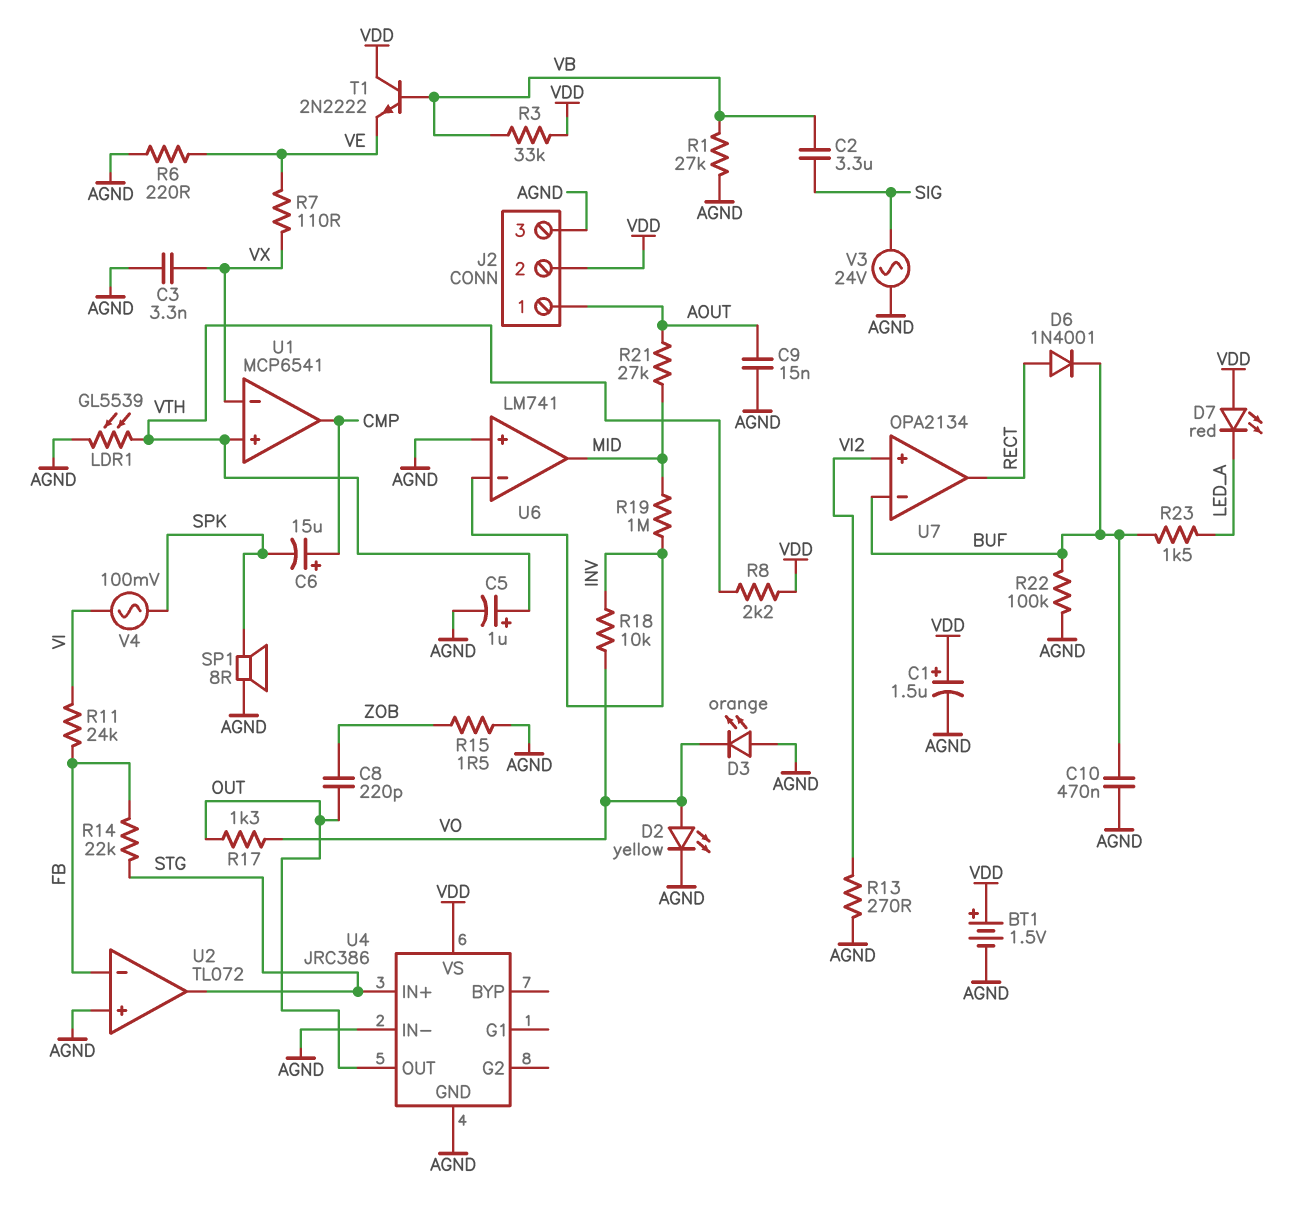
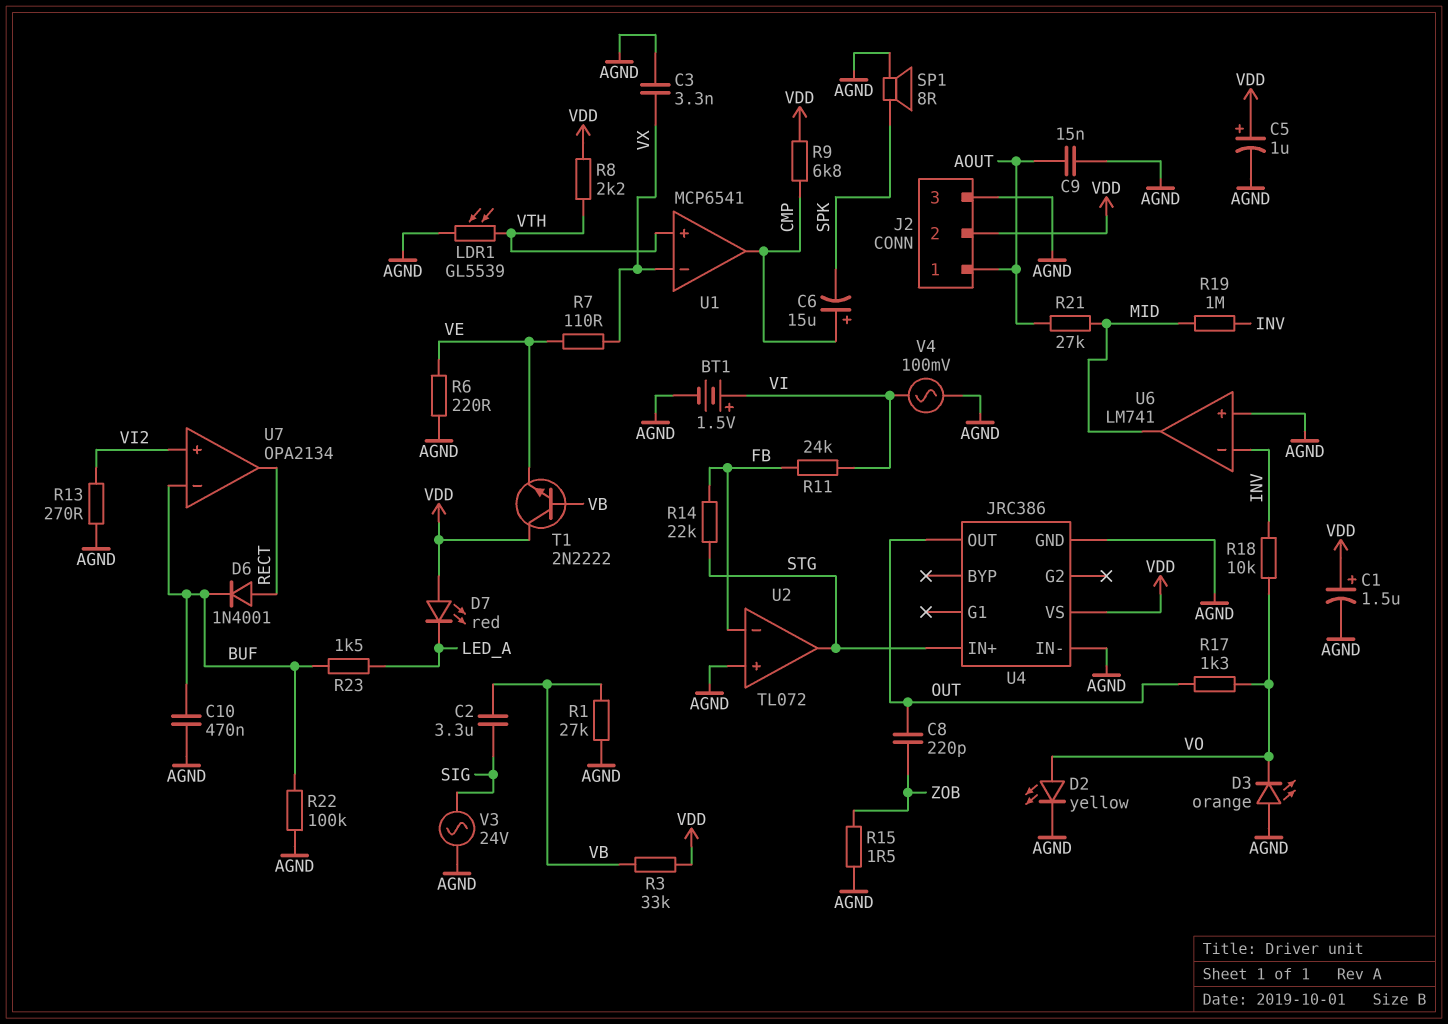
BT1: 1.5V (plus VDD, minus AGND) -> 1.5V (plus VI, minus AGND)
C5: 1uF (plus VTH, minus AGND) -> 1uF (plus VDD, minus AGND)
R9: none -> 6.8k (CMP, VDD)
V4: AC 100mV (SPK, VI) -> AC 100mV (AGND, VI)

